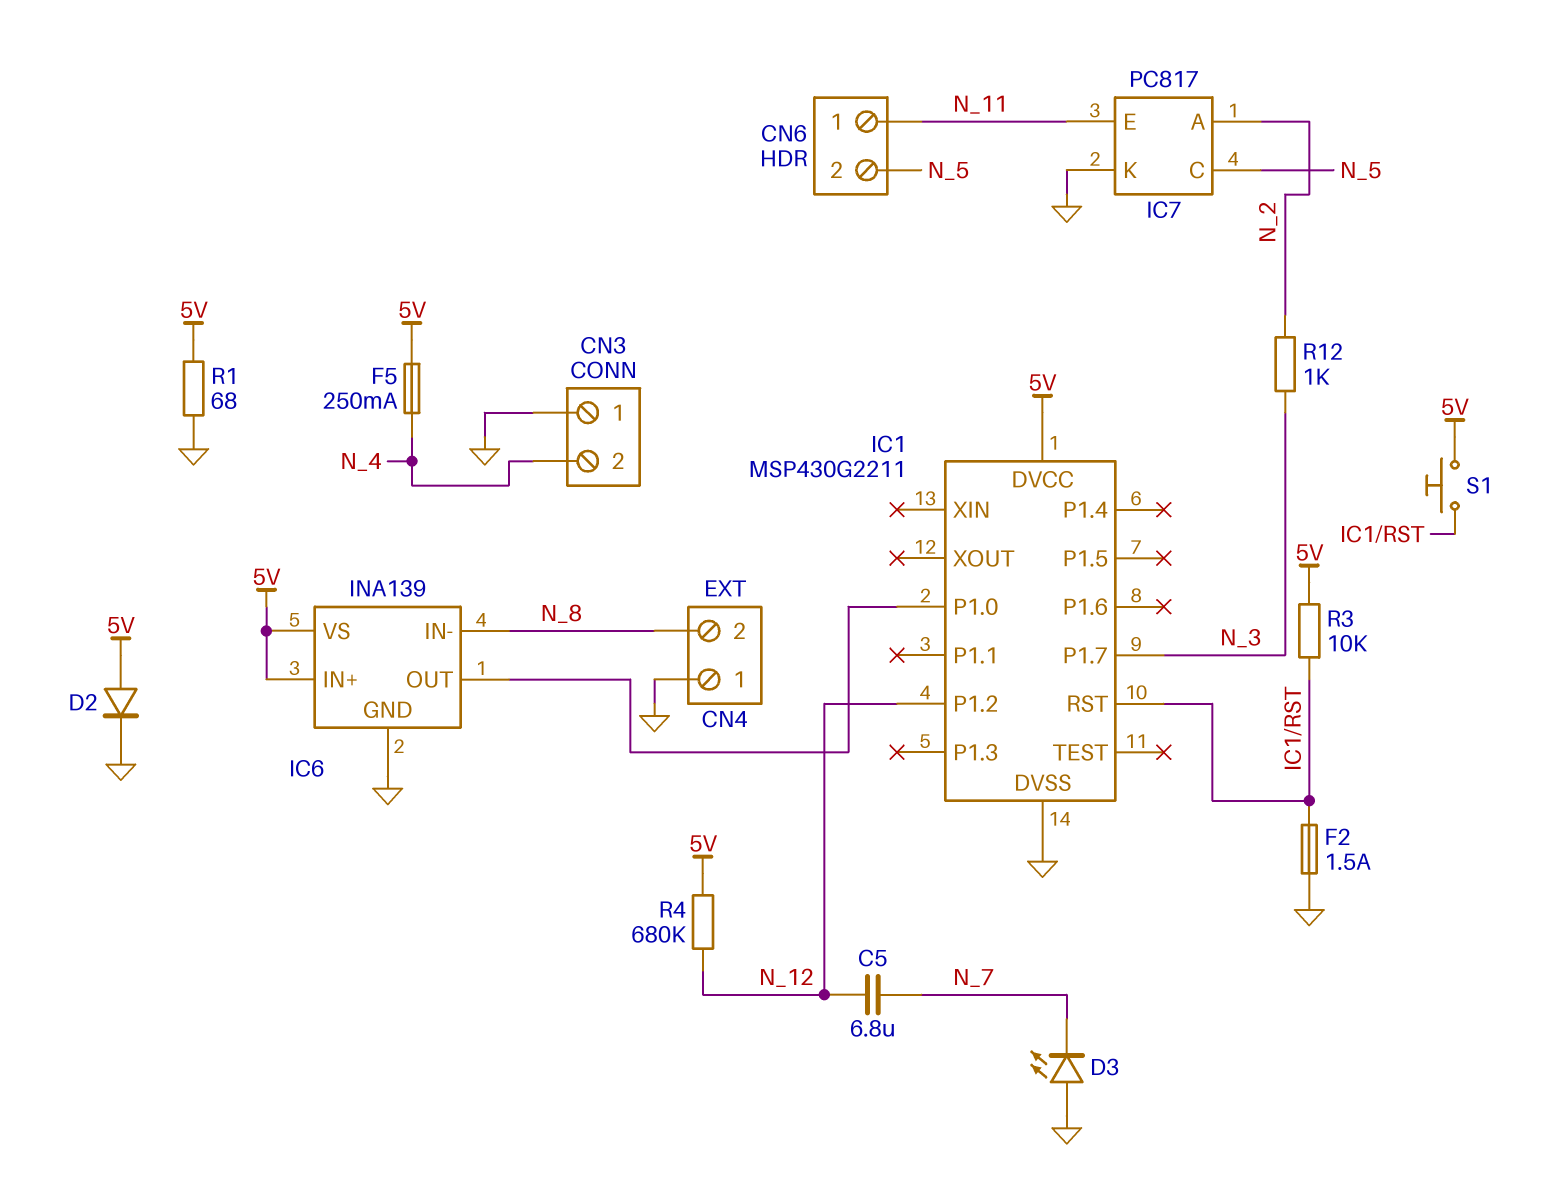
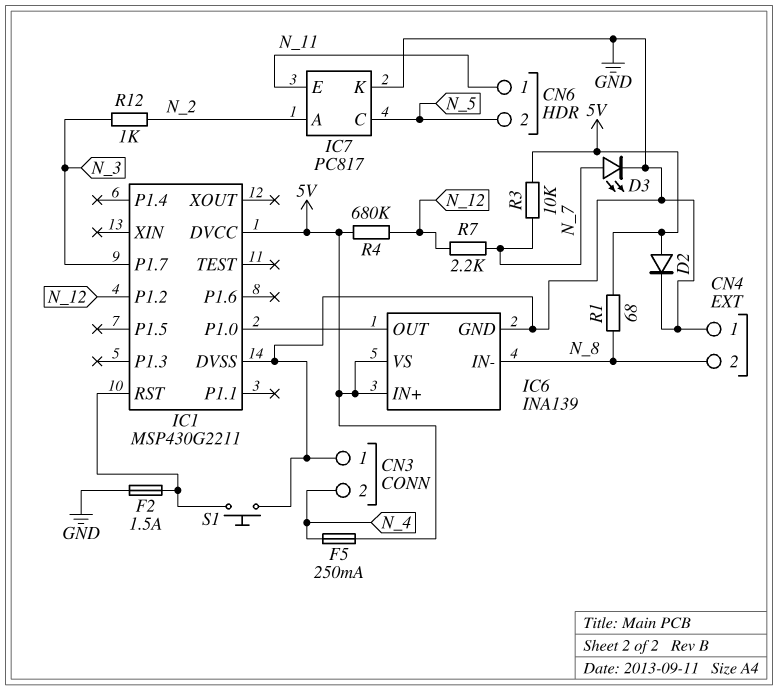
C5: 6.8uF (N_7, N_12) -> none
D3: LED (A GND, K N_7) -> LED (A N_7, K GND)
R1: 68 (5V, GND) -> 68 (5V, N_8)
R3: 10k (5V, IC1/RST) -> 10k (5V, N_7)
R7: none -> 2.2k (N_7, N_12)
S1: button (5V, IC1/RST) -> button (GND, IC1/RST)

